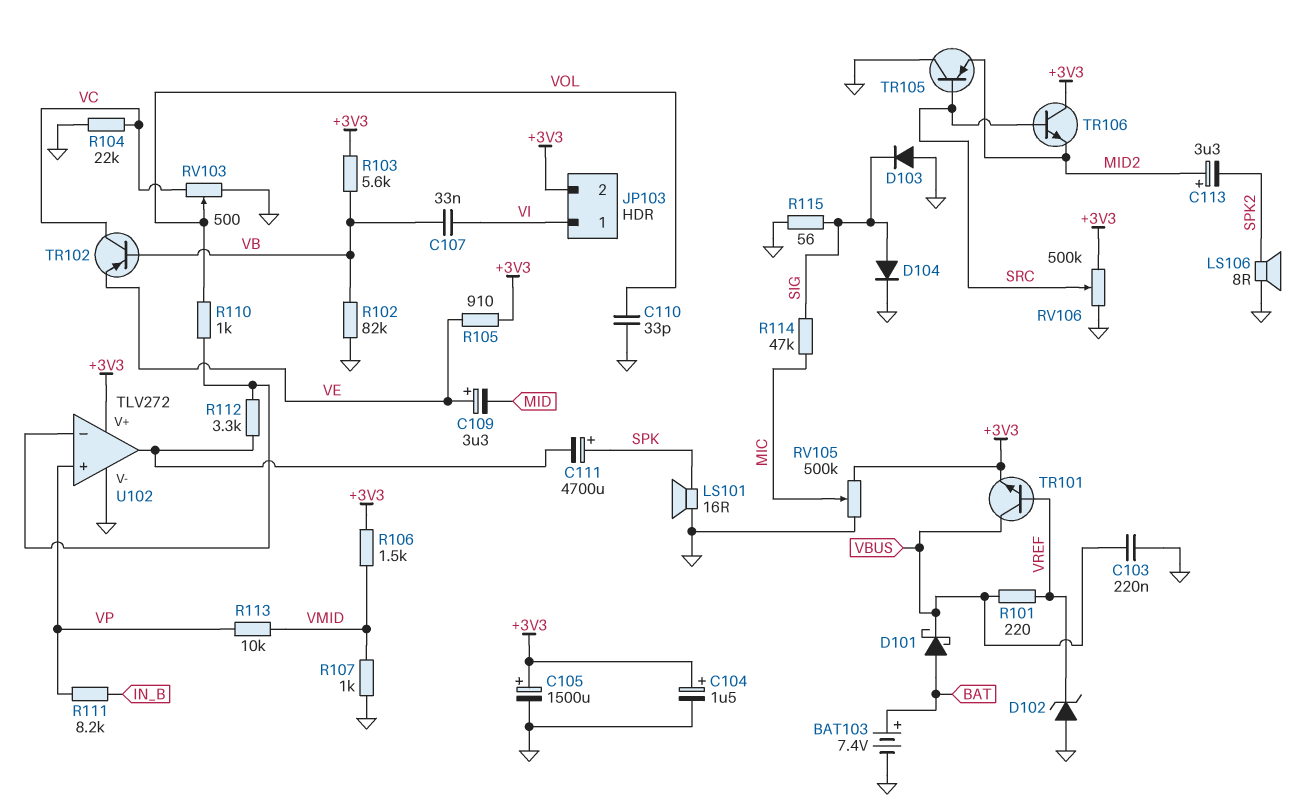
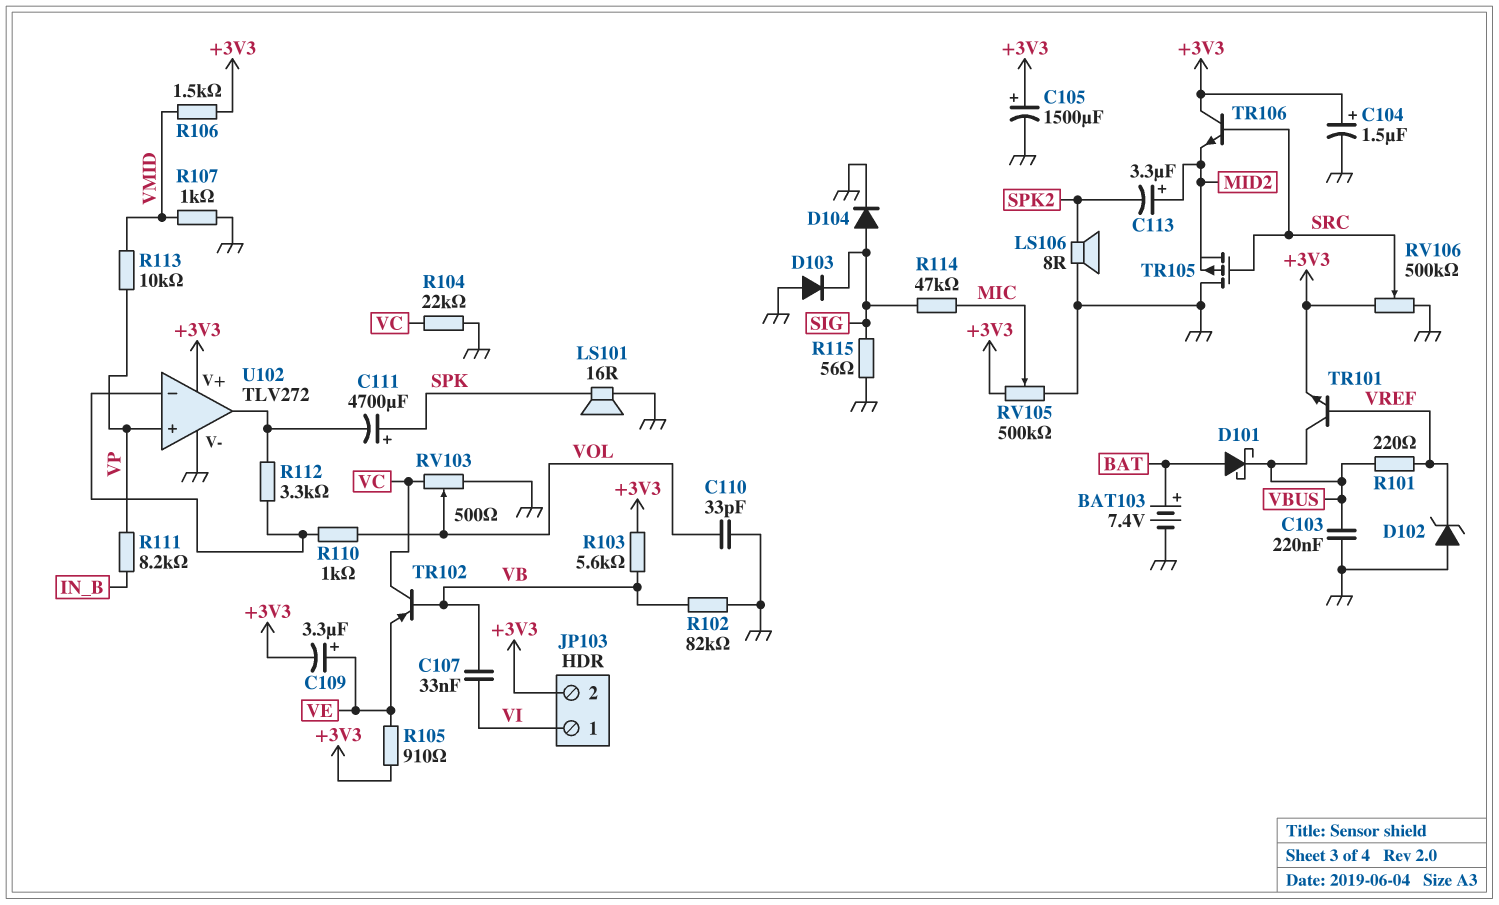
C109: 3.3uF (plus VE, minus MID) -> 3.3uF (plus VE, minus +3V3)
TR105: PNP (B SRC, C GND, E MID2) -> PMOS (G SRC, D GND, S MID2)

